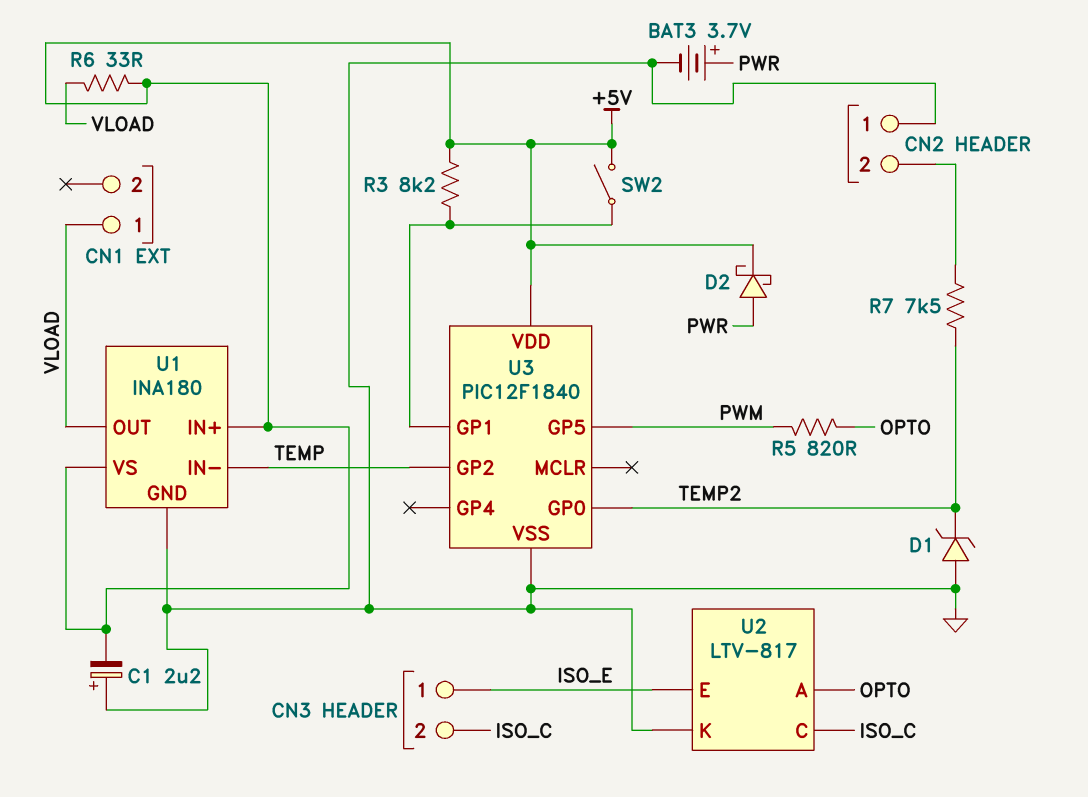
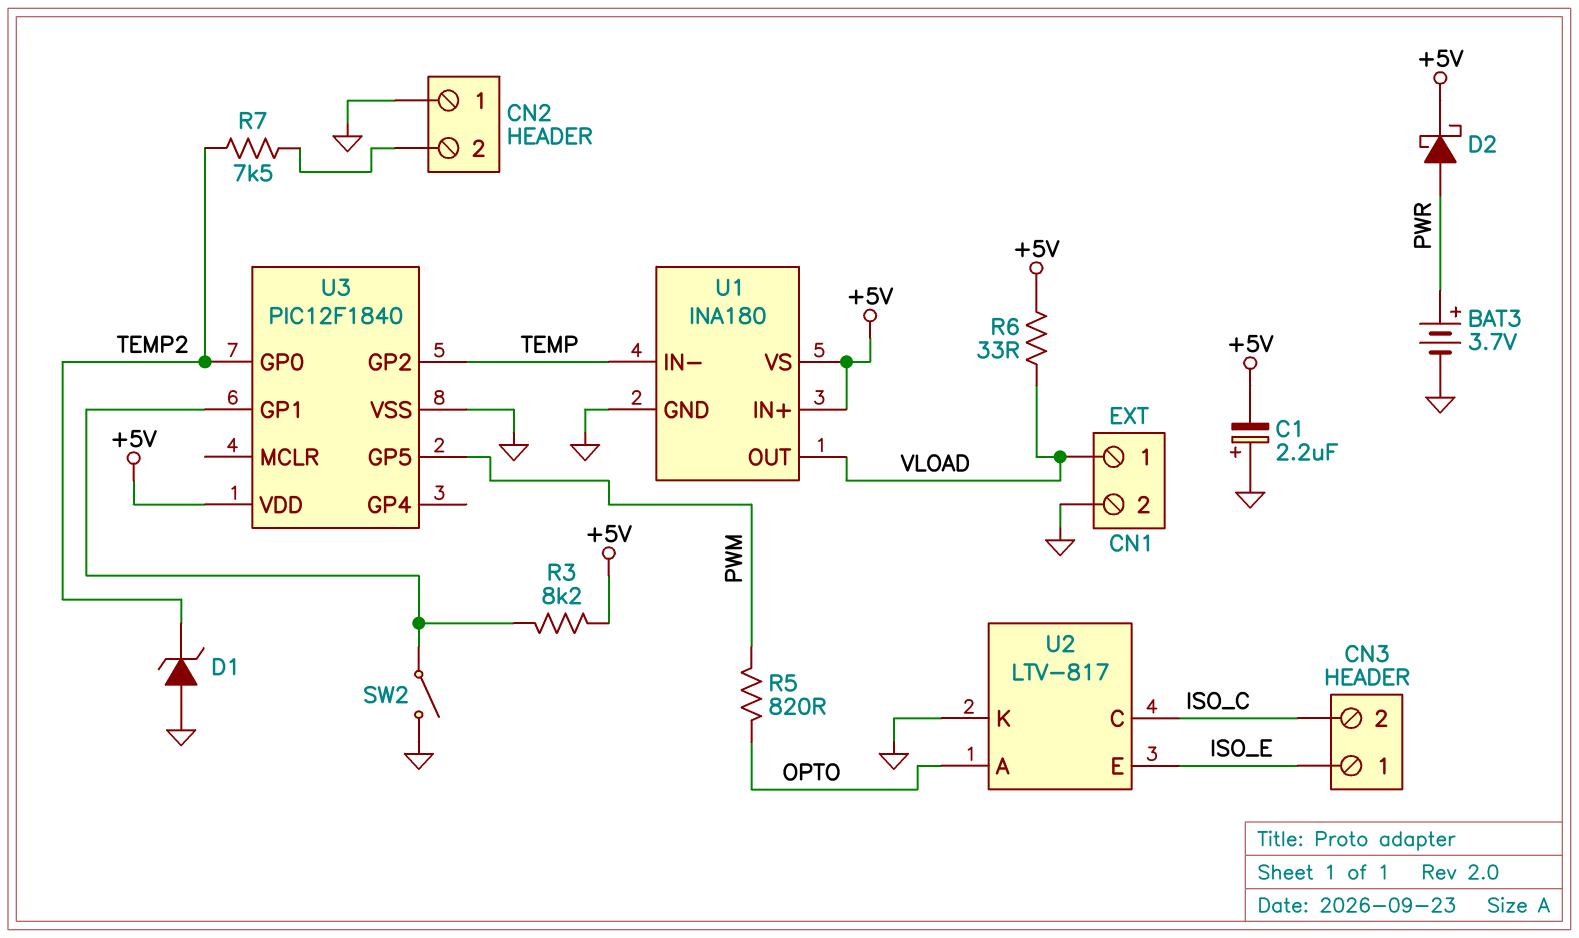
CN1 pin 2: none -> GND
SW2: switch (+5V, U3/GP1) -> switch (GND, U3/GP1)

